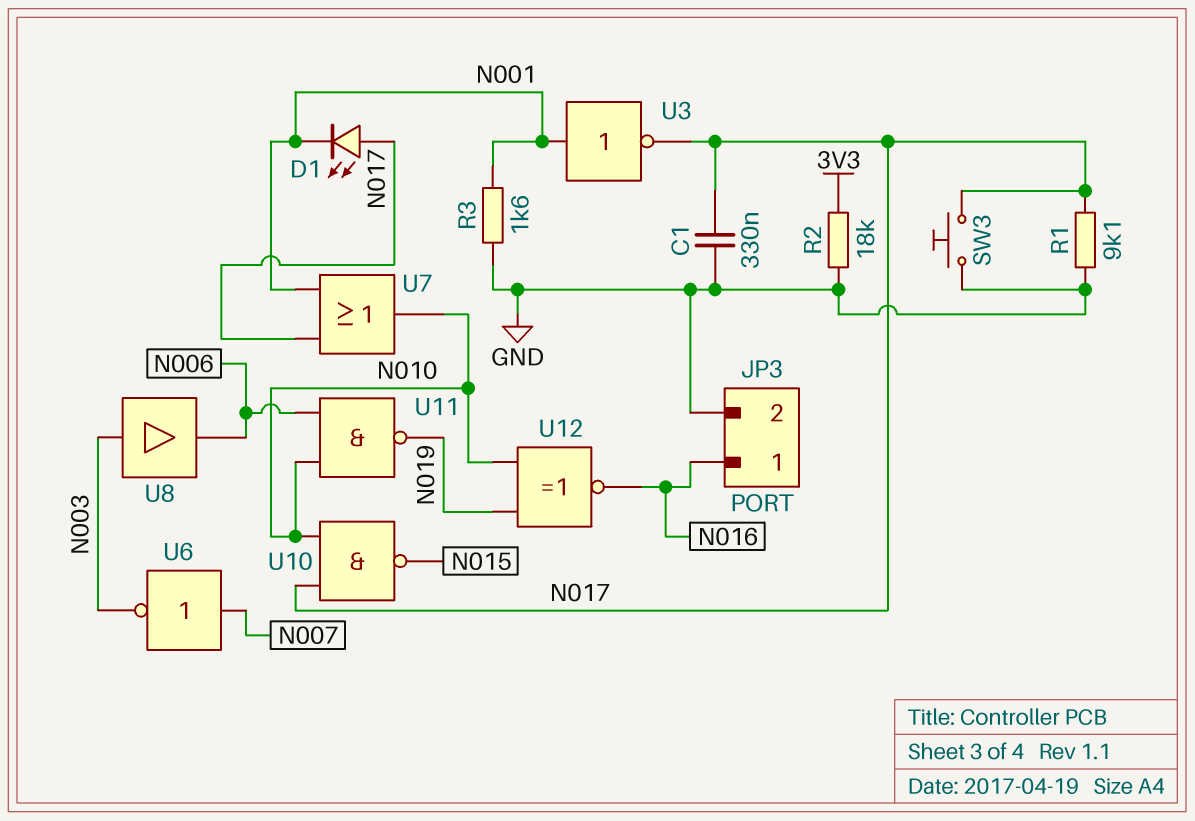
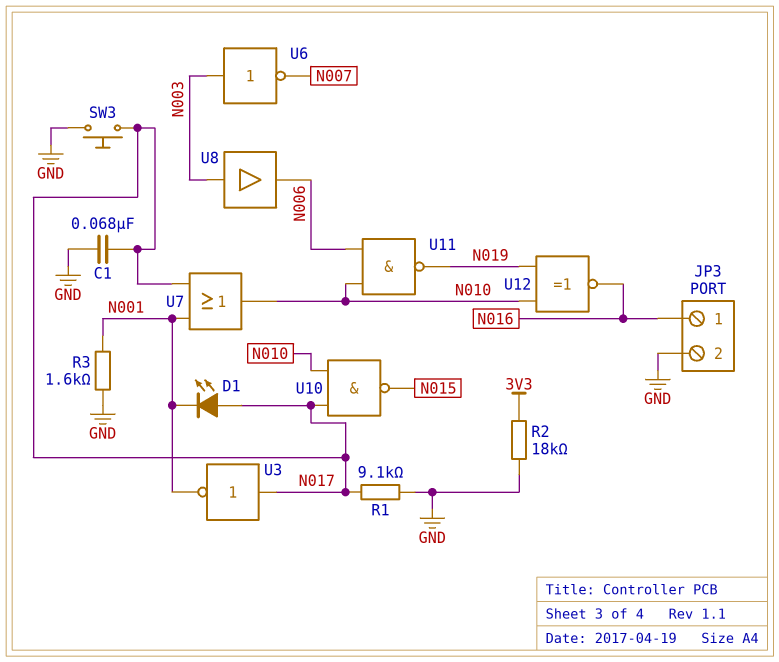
C1: 330nF (GND, N017) -> 68nF (GND, N017)
U3: NOT (in N001, out N017) -> NOT (in N017, out N001)
U6: NOT (in N007, out N003) -> NOT (in N003, out N007)

